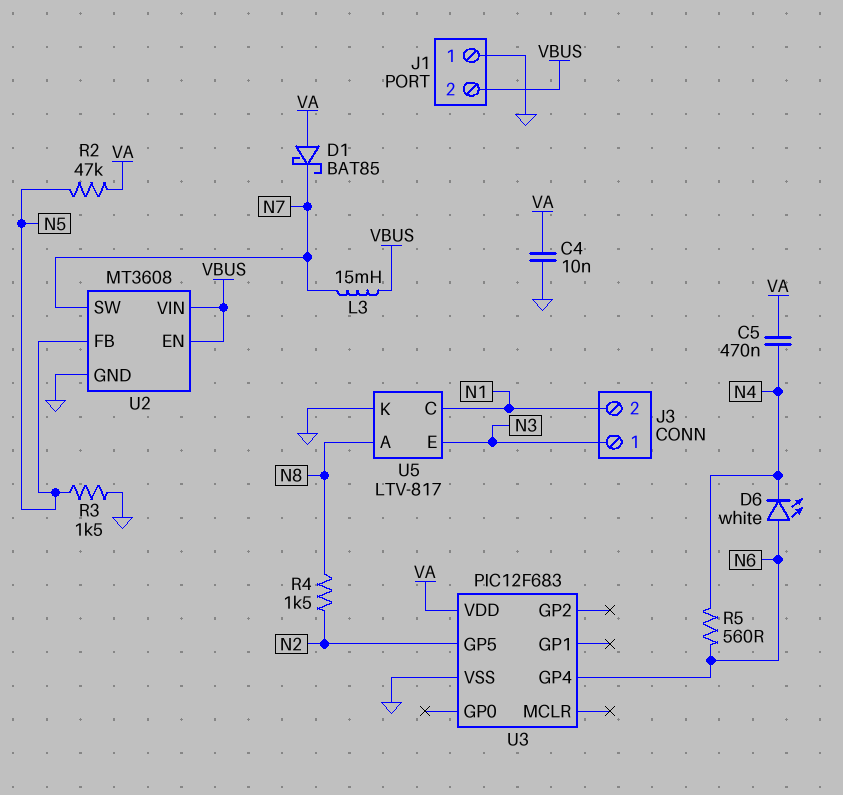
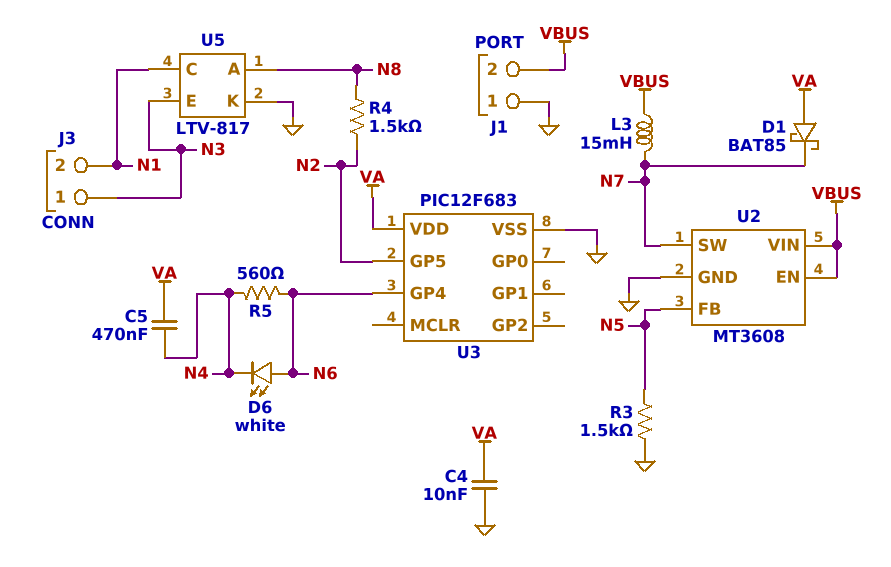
R2: 47k (N5, VA) -> none

